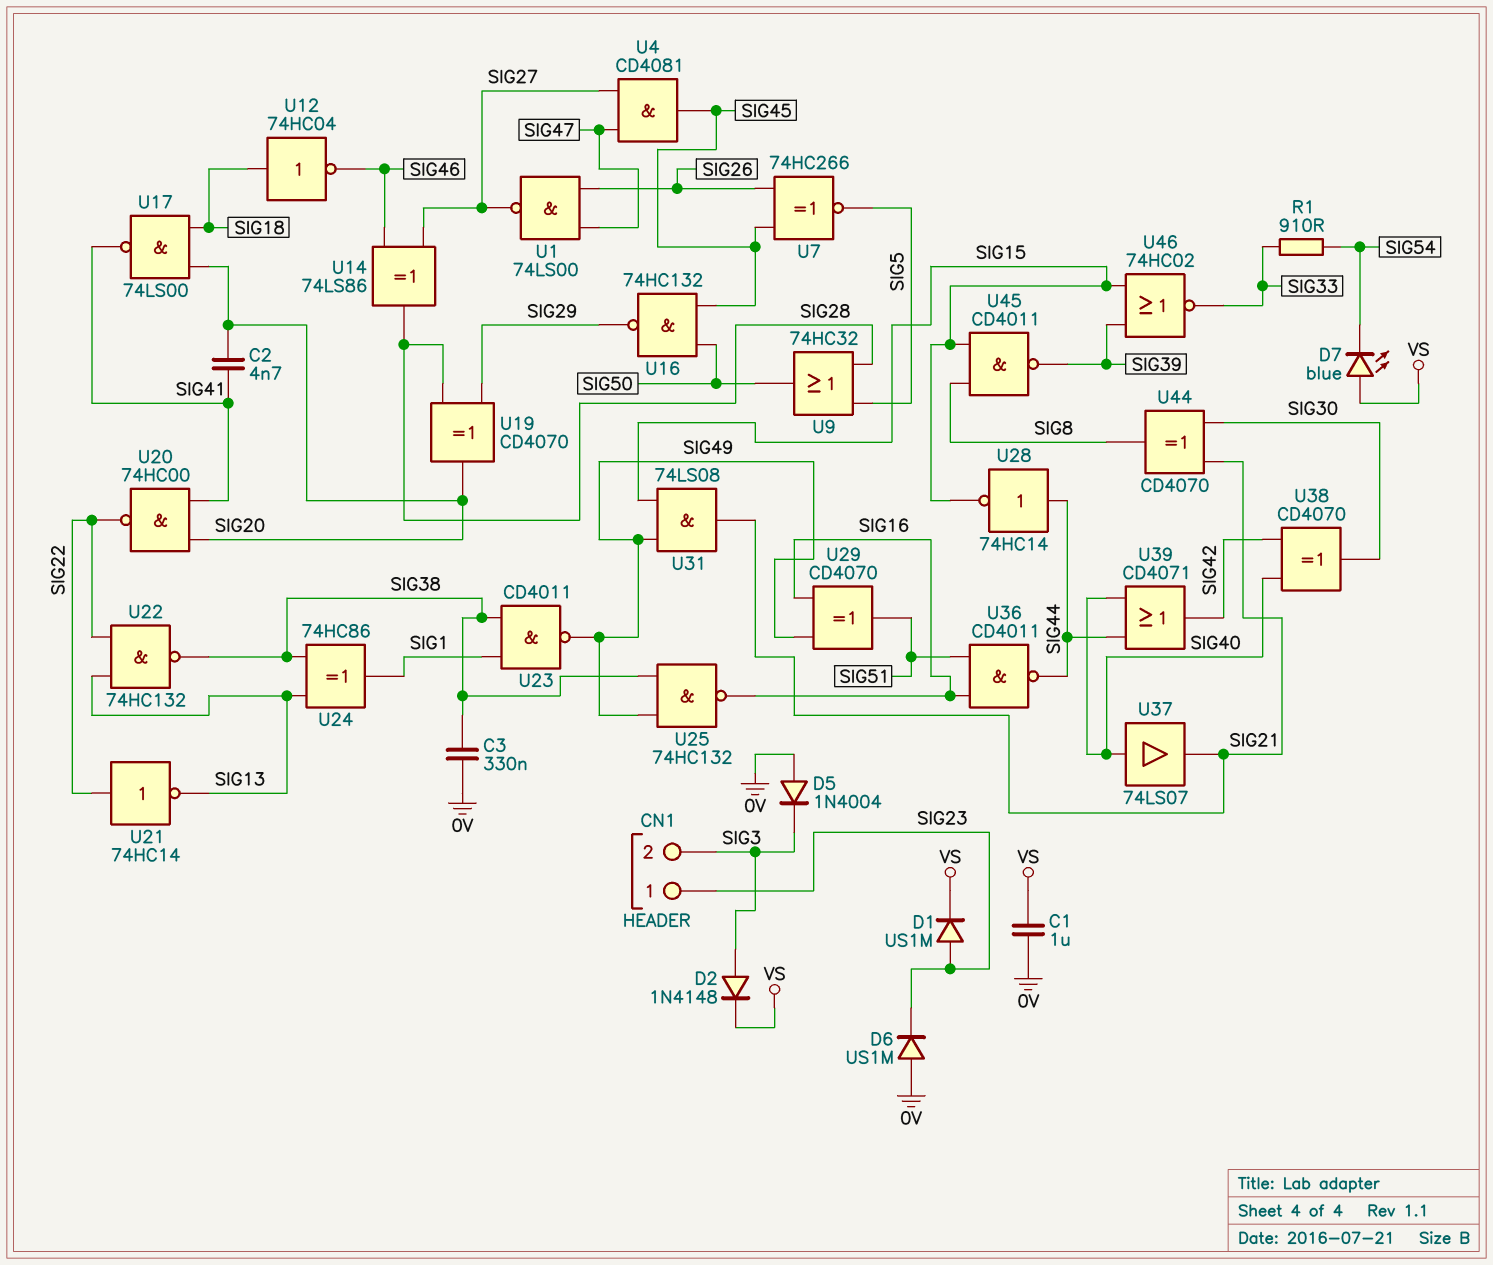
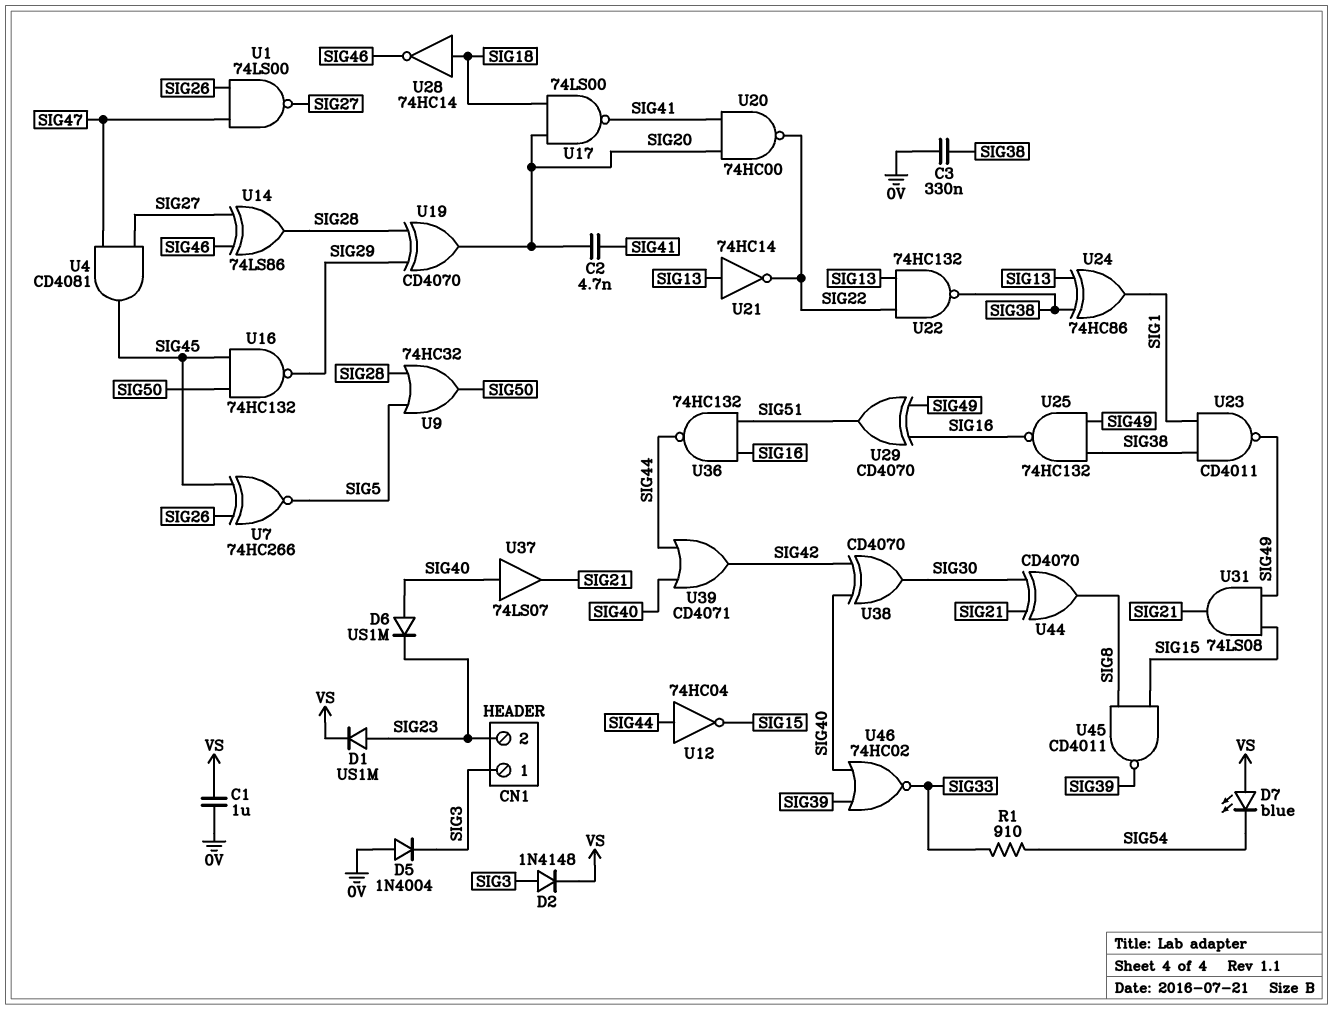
CN1 pin 1: SIG23 -> SIG3
CN1 pin 2: SIG3 -> SIG23
D6: diode US1M (A 0V, K SIG23) -> diode US1M (A SIG40, K SIG23)
U12: NOT 74HC04 (in SIG18, out SIG46) -> NOT 74HC04 (in SIG44, out SIG15)
U21: NOT 74HC14 (in SIG22, out SIG13) -> NOT 74HC14 (in SIG13, out SIG22)
U28: NOT 74HC14 (in SIG44, out SIG15) -> NOT 74HC14 (in SIG18, out SIG46)
U36: NAND CD4011 (in SIG16, in SIG51, out SIG44) -> NAND 74HC132 (in SIG16, in SIG51, out SIG44)
U46: NOR 74HC02 (in SIG15, in SIG39, out SIG33) -> NOR 74HC02 (in SIG39, in SIG40, out SIG33)

